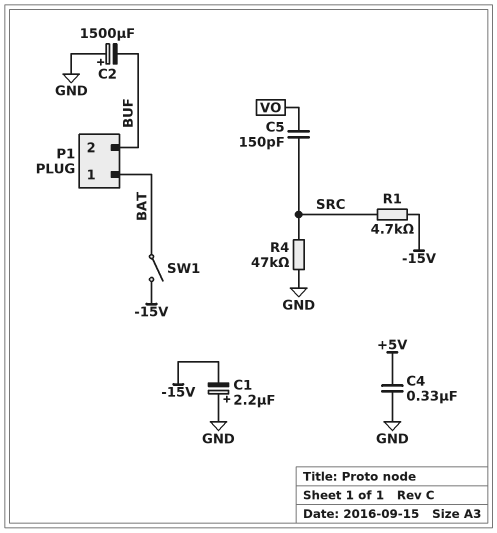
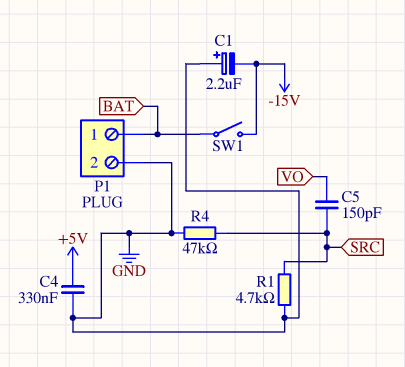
C2: 1500uF (plus GND, minus BUF) -> none
P1 pin 2: BUF -> GND
R1: 4.7k (-15V, SRC) -> 4.7k (GND, SRC)

